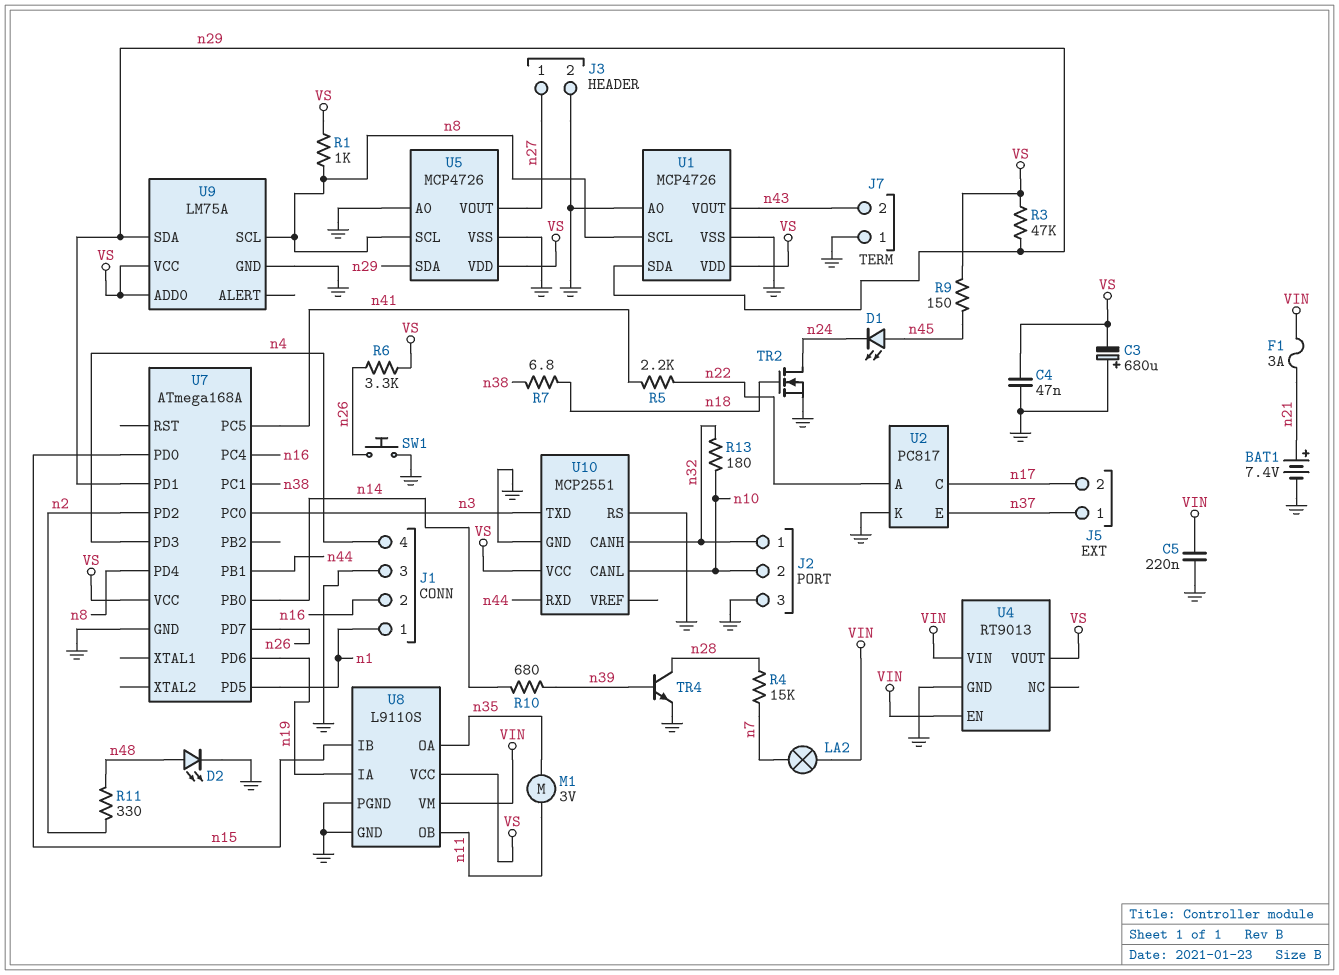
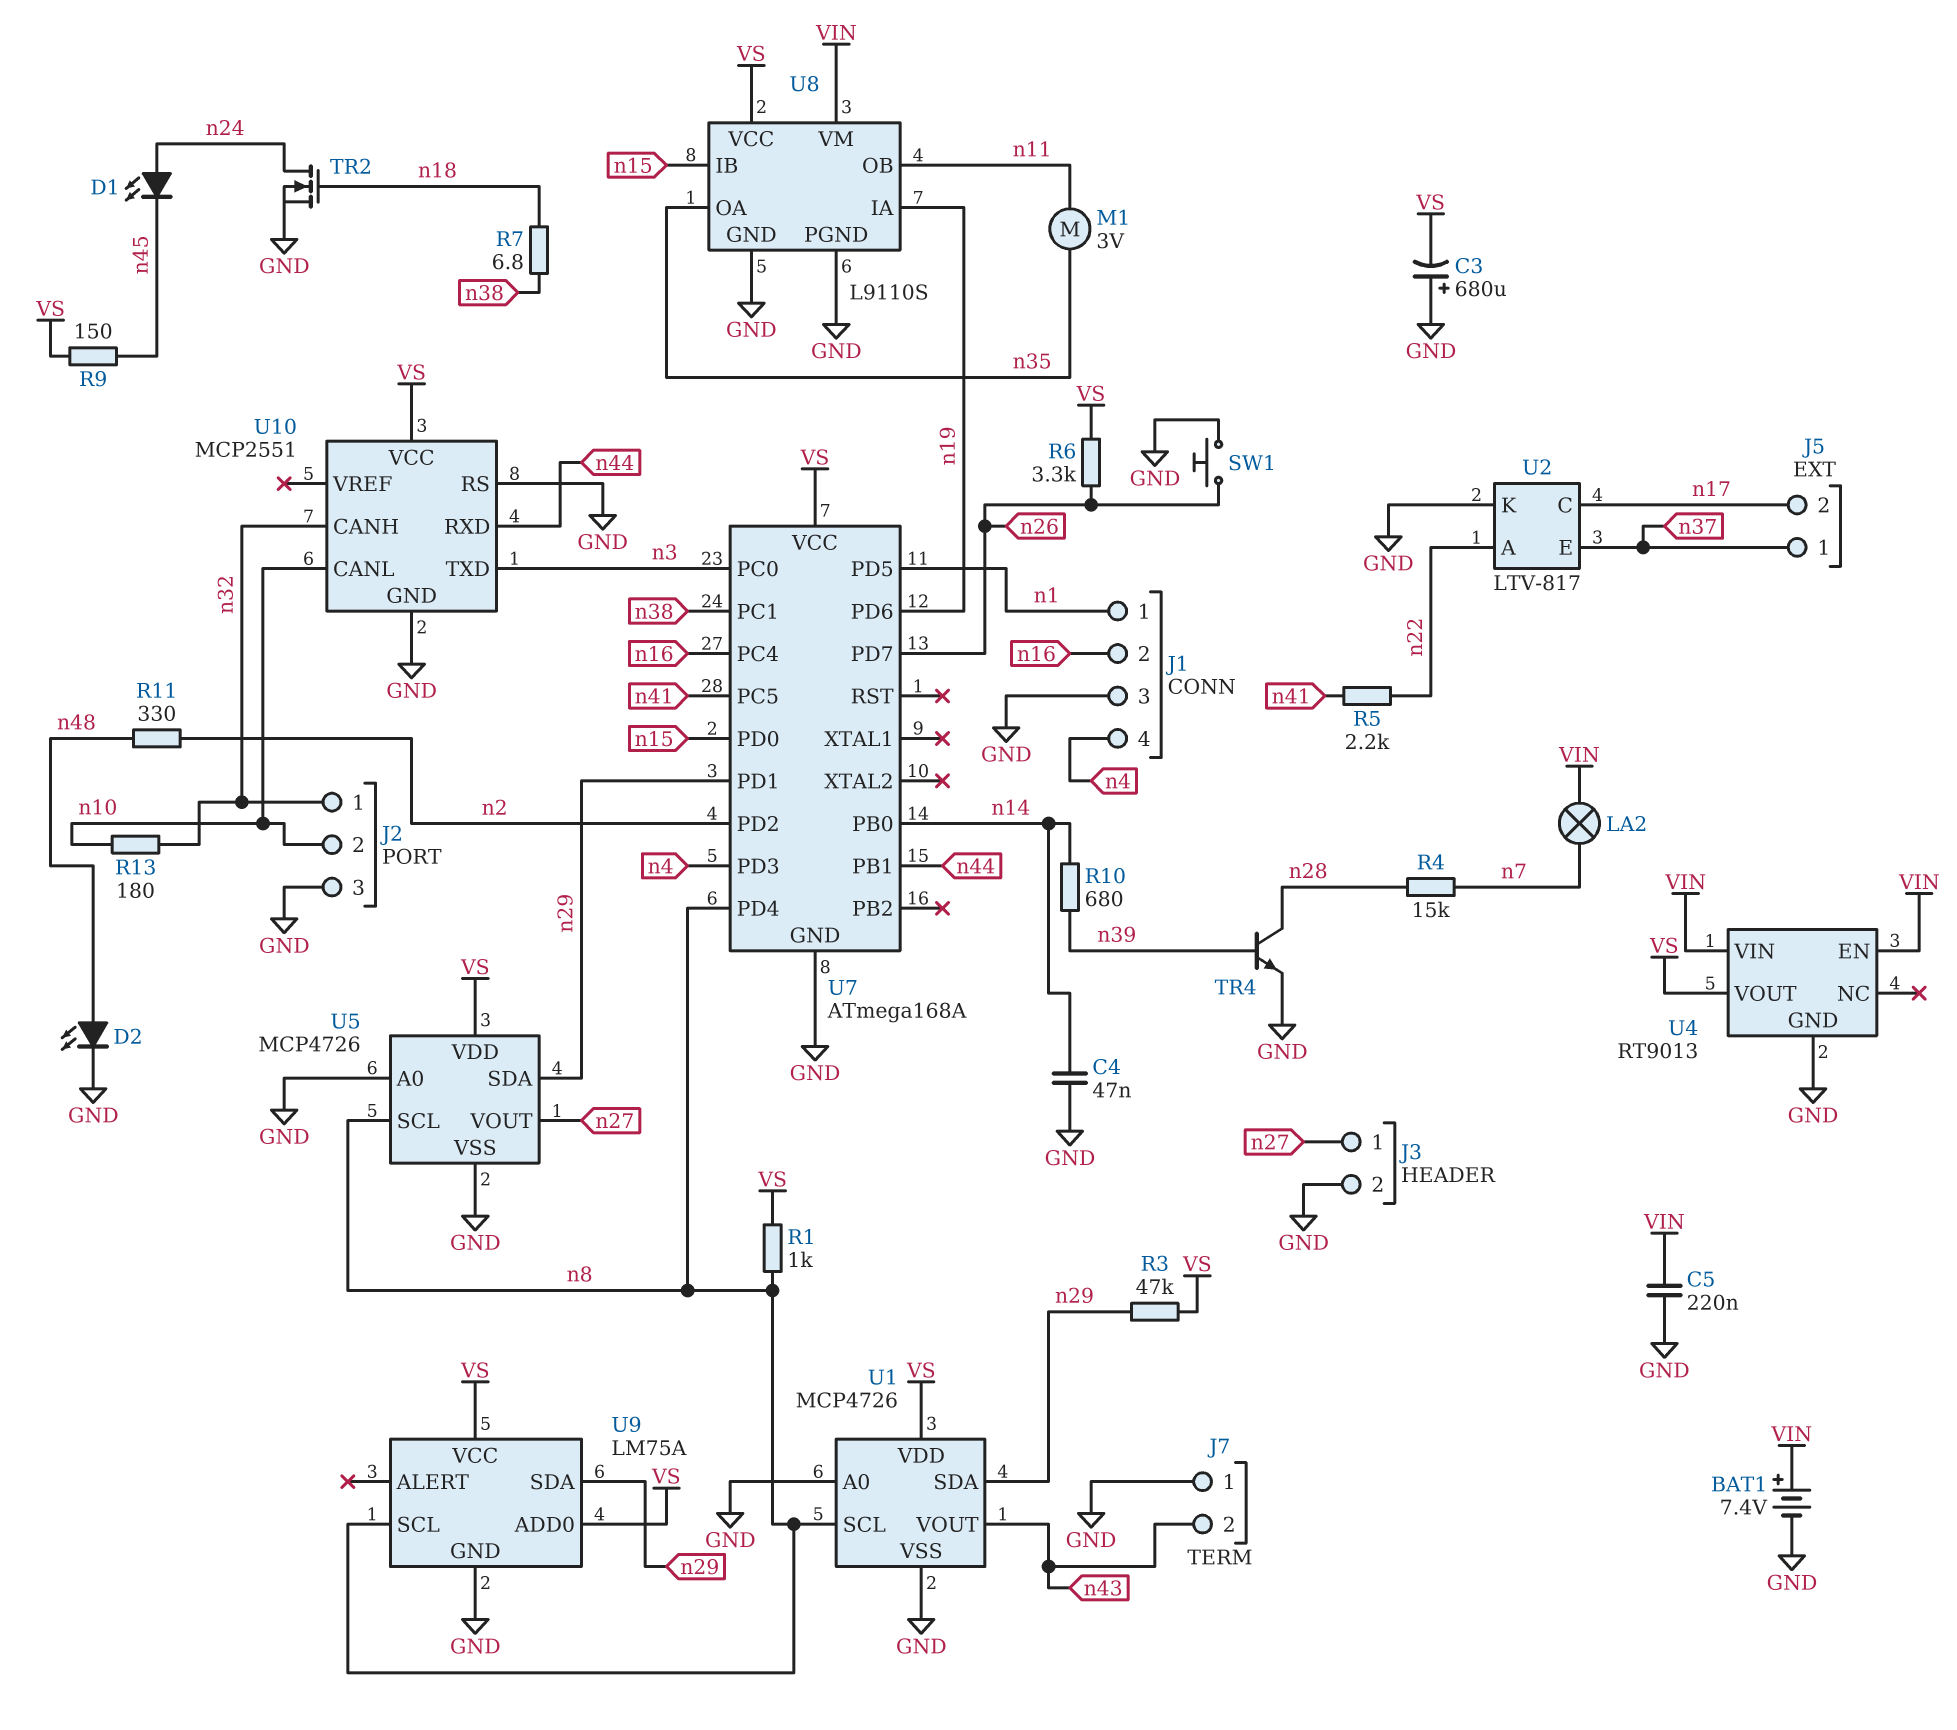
BAT1: 7.4V (plus n21, minus GND) -> 7.4V (plus VIN, minus GND)
C4: 47nF (GND, VS) -> 47nF (GND, n14)
D1: LED (A n45, K n24) -> LED (A n24, K n45)
F1: 3A (VIN, n21) -> none
U2: PC817 -> LTV-817

